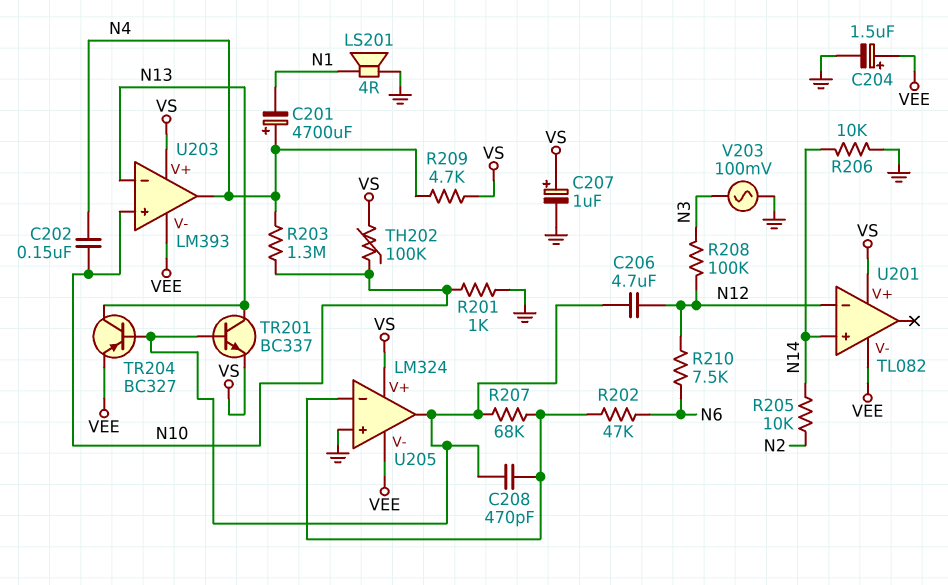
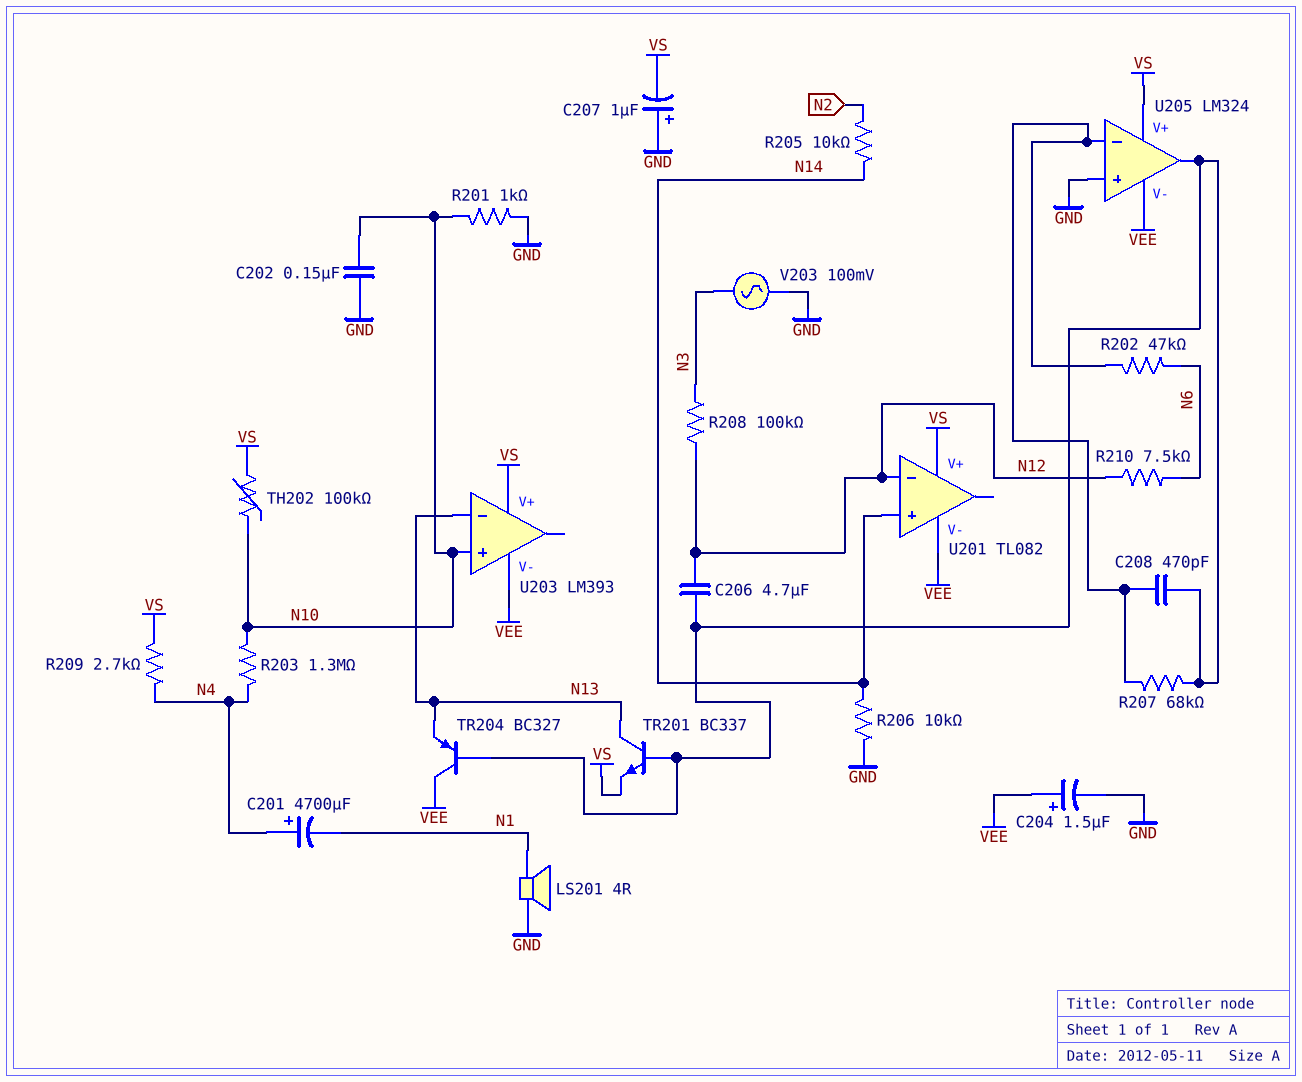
C202: 150nF (N4, N10) -> 150nF (GND, N10)
C207: 1uF (plus VS, minus GND) -> 1uF (plus GND, minus VS)
R209: 4.7k (N4, VS) -> 2.7k (N4, VS)
TR204: PNP BC327 (B U205/out, C N13, E VEE) -> PNP BC327 (B U205/out, C VEE, E N13)
U203 pin out: N4 -> none

